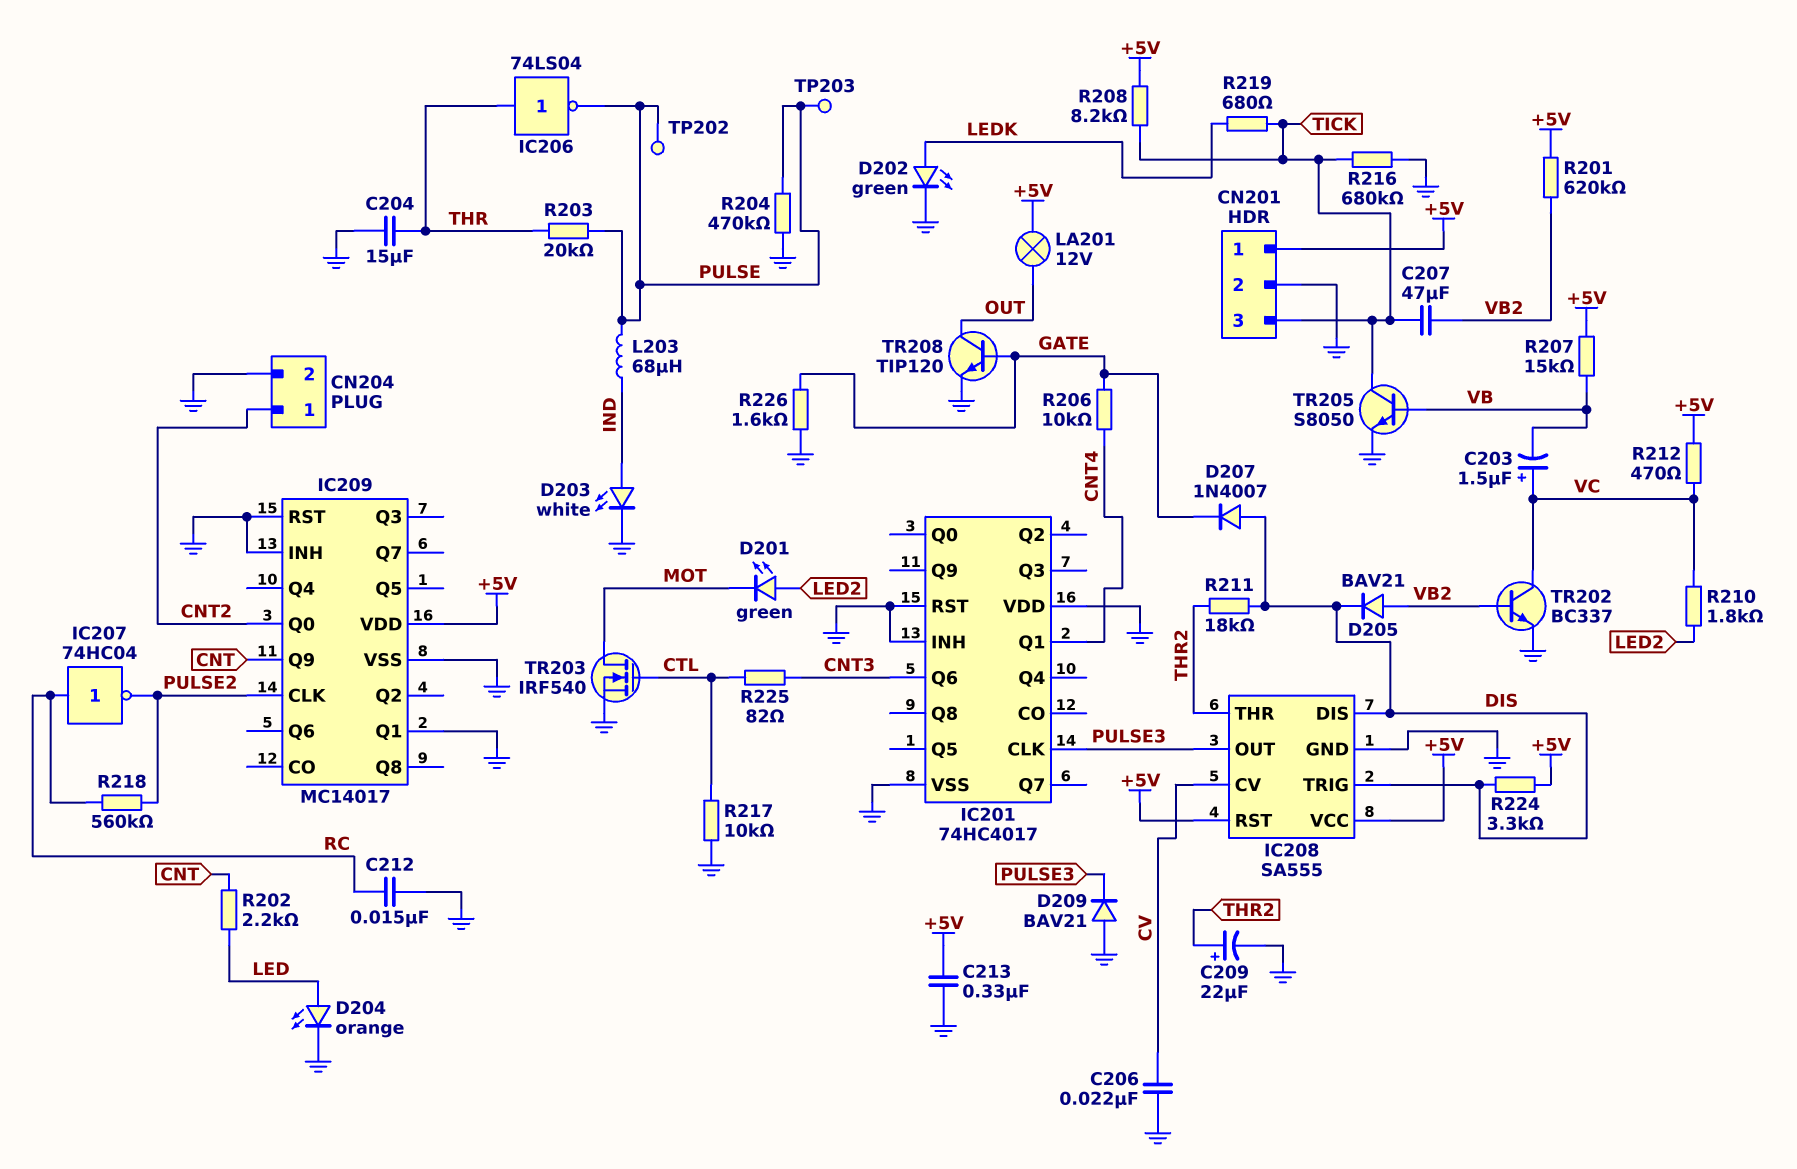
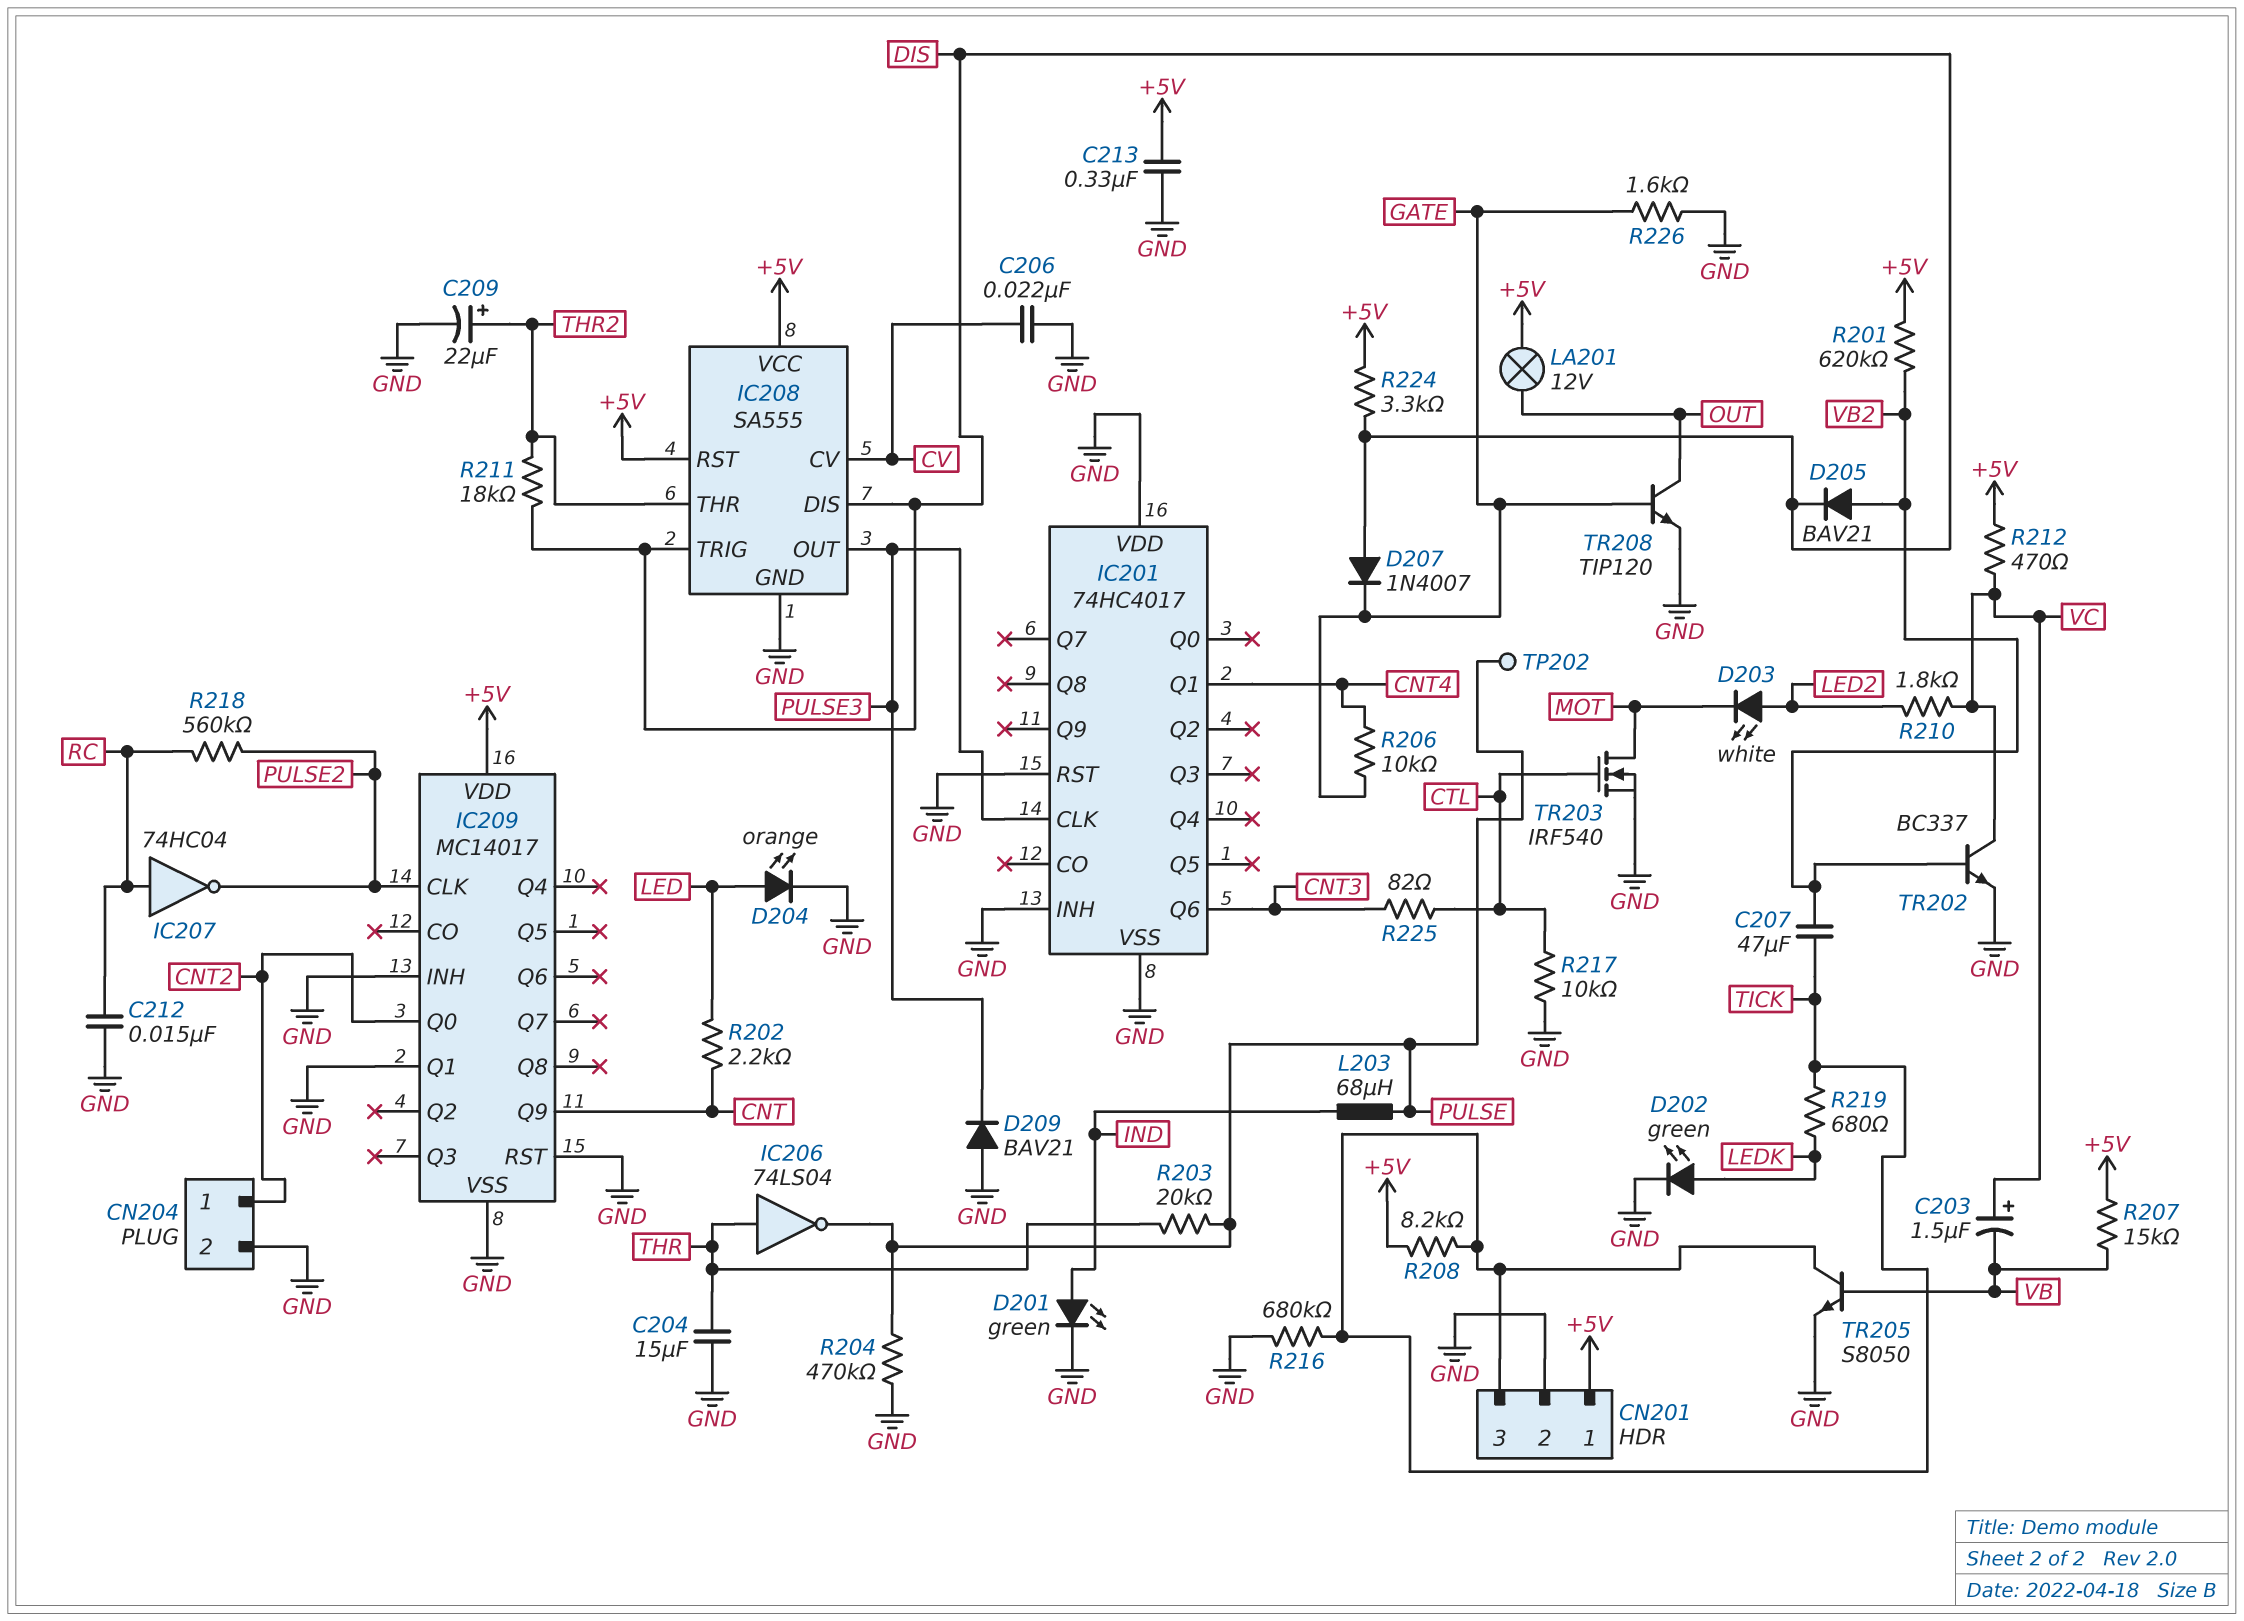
D201: LED green (A LED2, K MOT) -> LED green (A IND, K GND)
D203: LED white (A IND, K GND) -> LED white (A LED2, K MOT)
TP203: test point (PULSE) -> none

